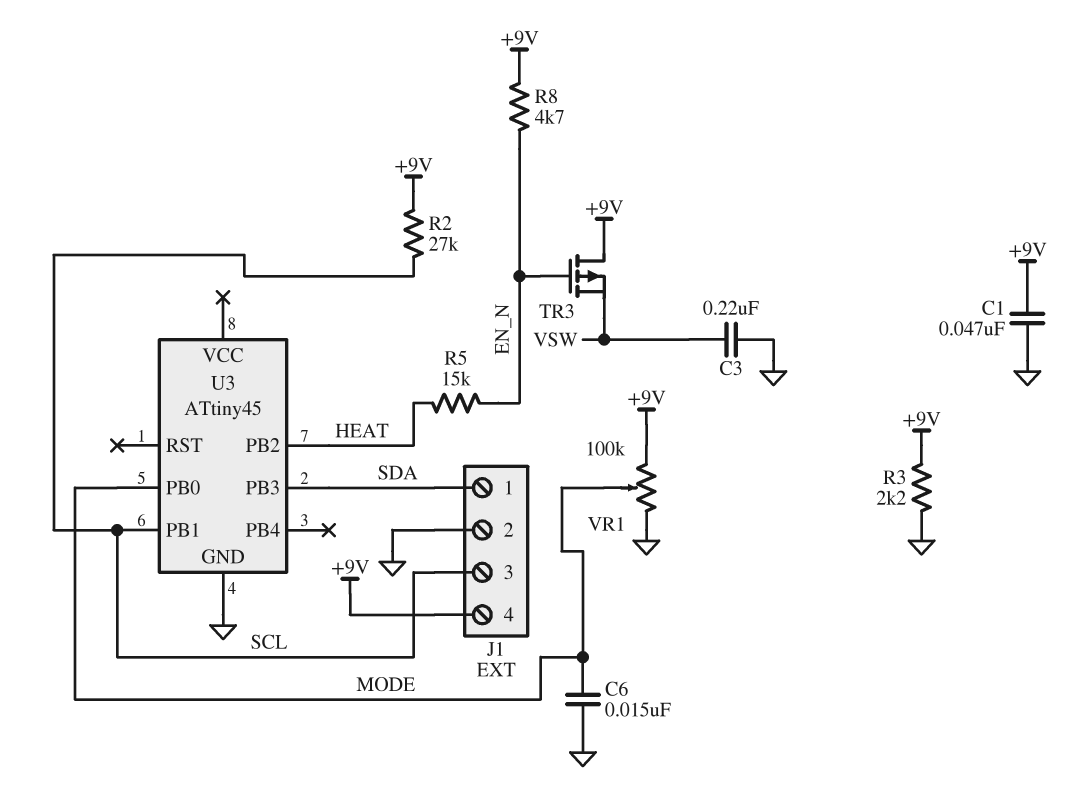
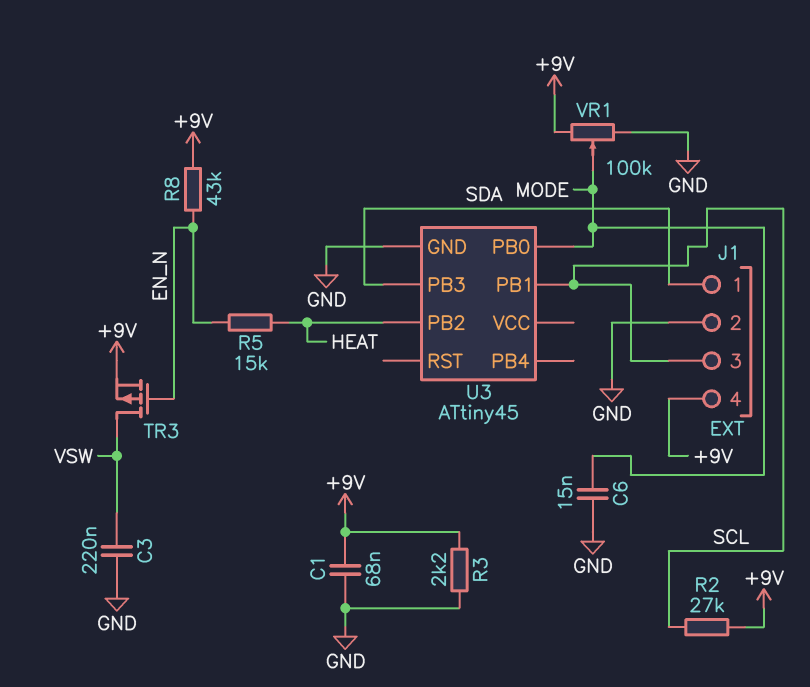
C1: 47nF (+9V, GND) -> 68nF (+9V, GND)
R8: 4.7k (+9V, EN_N) -> 43k (+9V, EN_N)
TR3: PMOS (G EN_N, D +9V, S VSW) -> PMOS (G EN_N, D VSW, S +9V)

